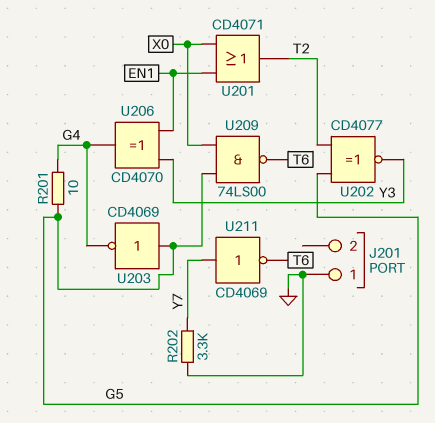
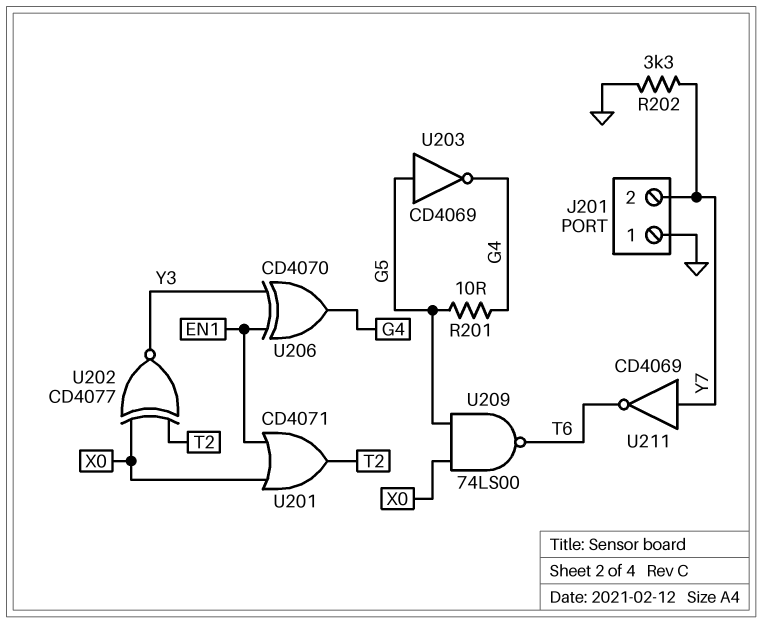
J201 pin 2: none -> Y7
U202: XNOR CD4077 (in G5, in T2, out Y3) -> XNOR CD4077 (in T2, in X0, out Y3)

